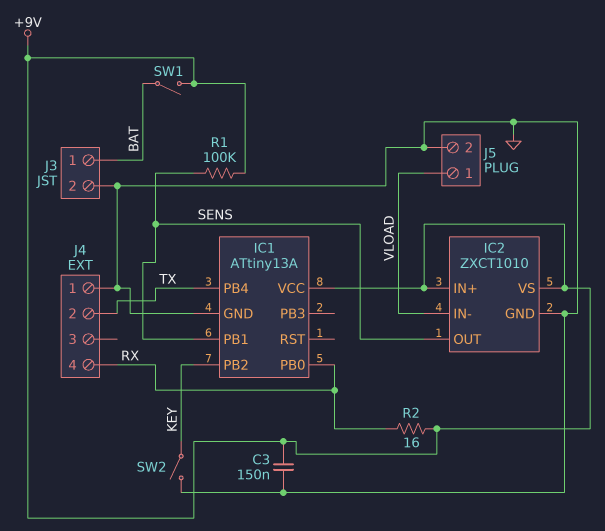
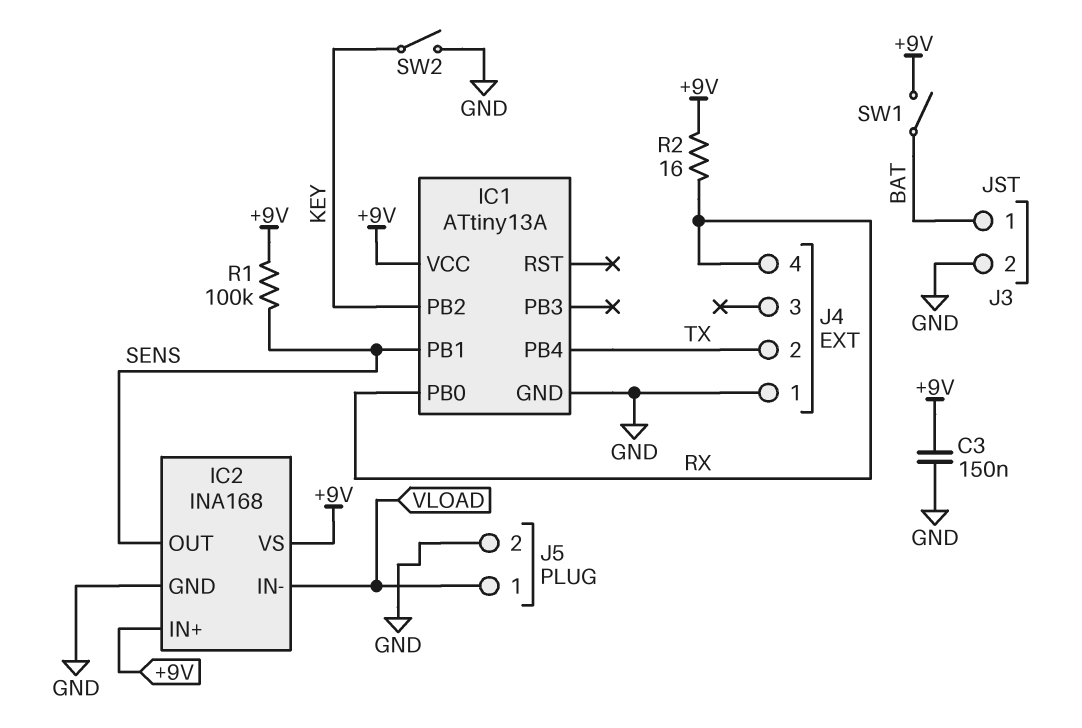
IC2: ZXCT1010 -> INA168

